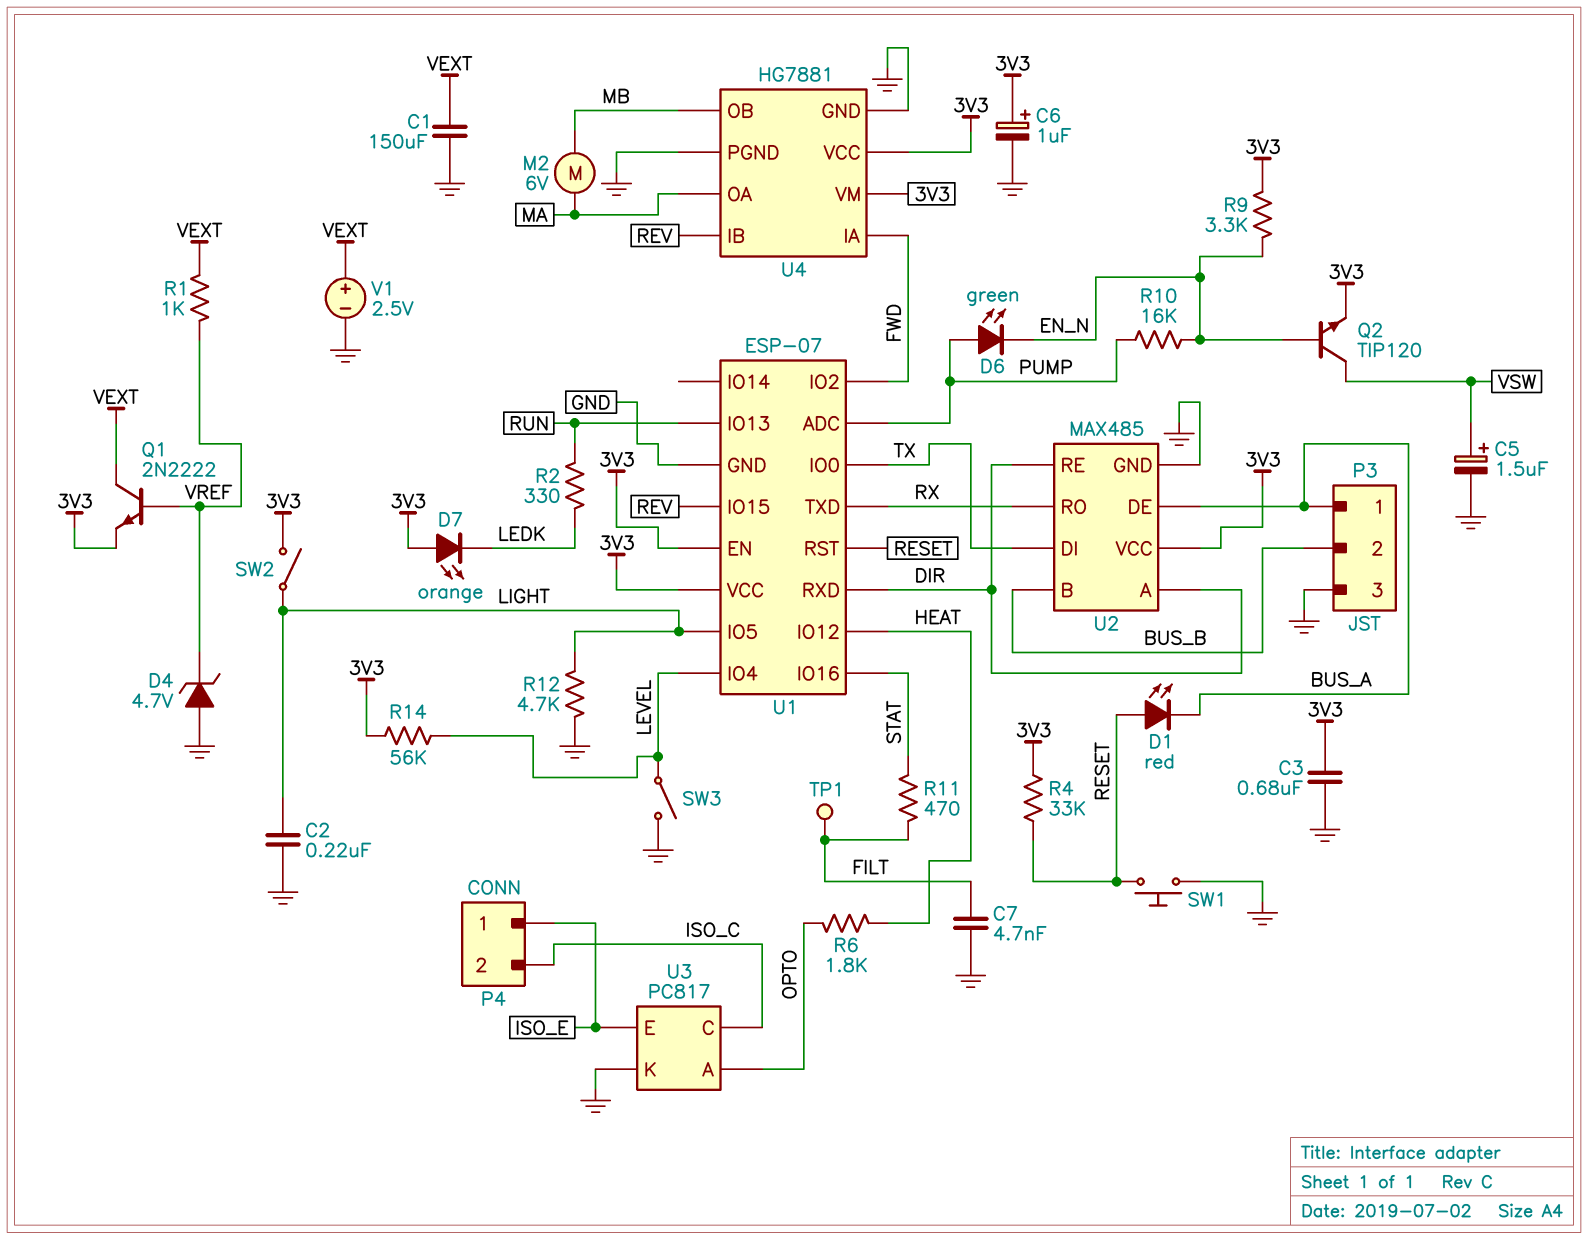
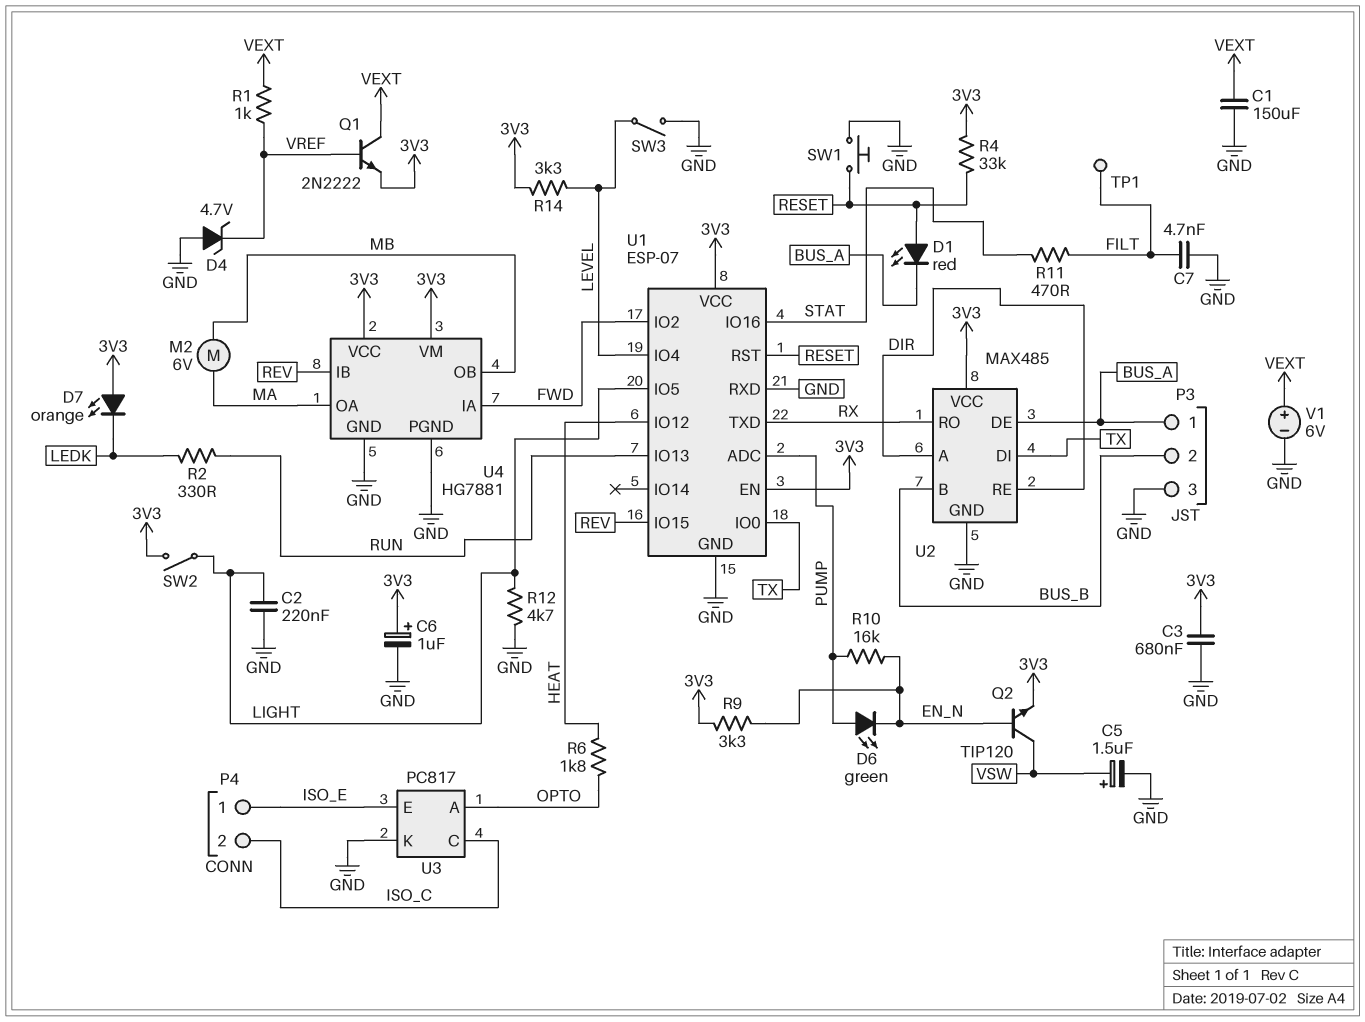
R14: 56k (3V3, LEVEL) -> 3.3k (3V3, LEVEL)
U1 pin RXD: DIR -> GND
V1: 2.5V (plus VEXT, minus GND) -> 6V (plus VEXT, minus GND)

